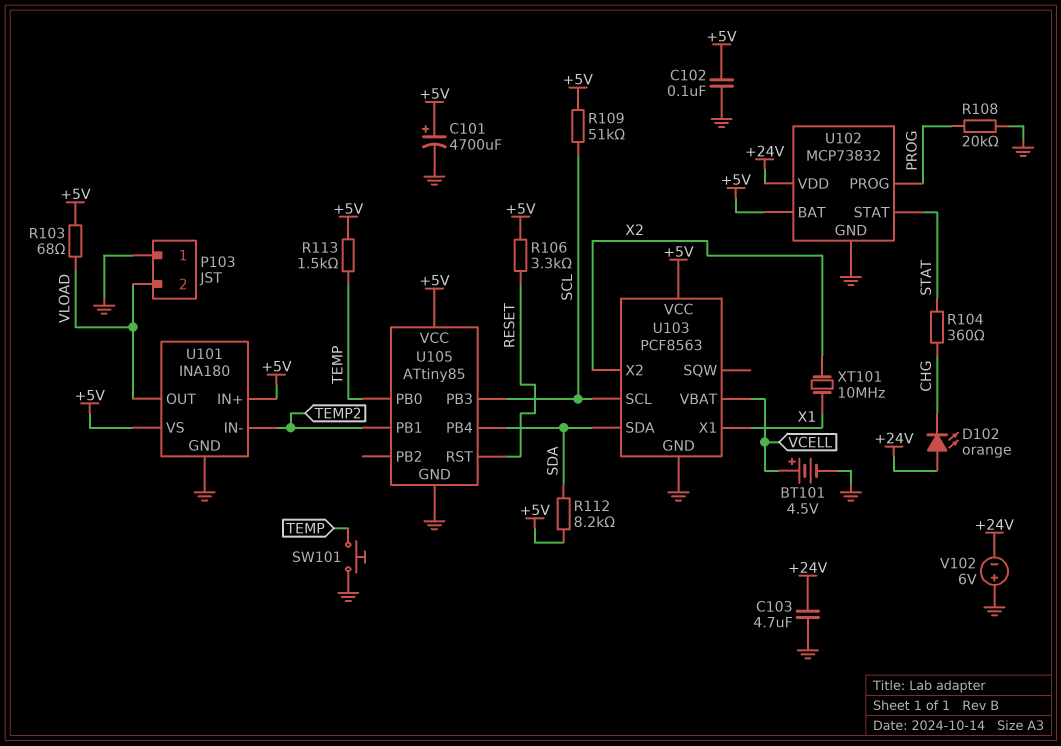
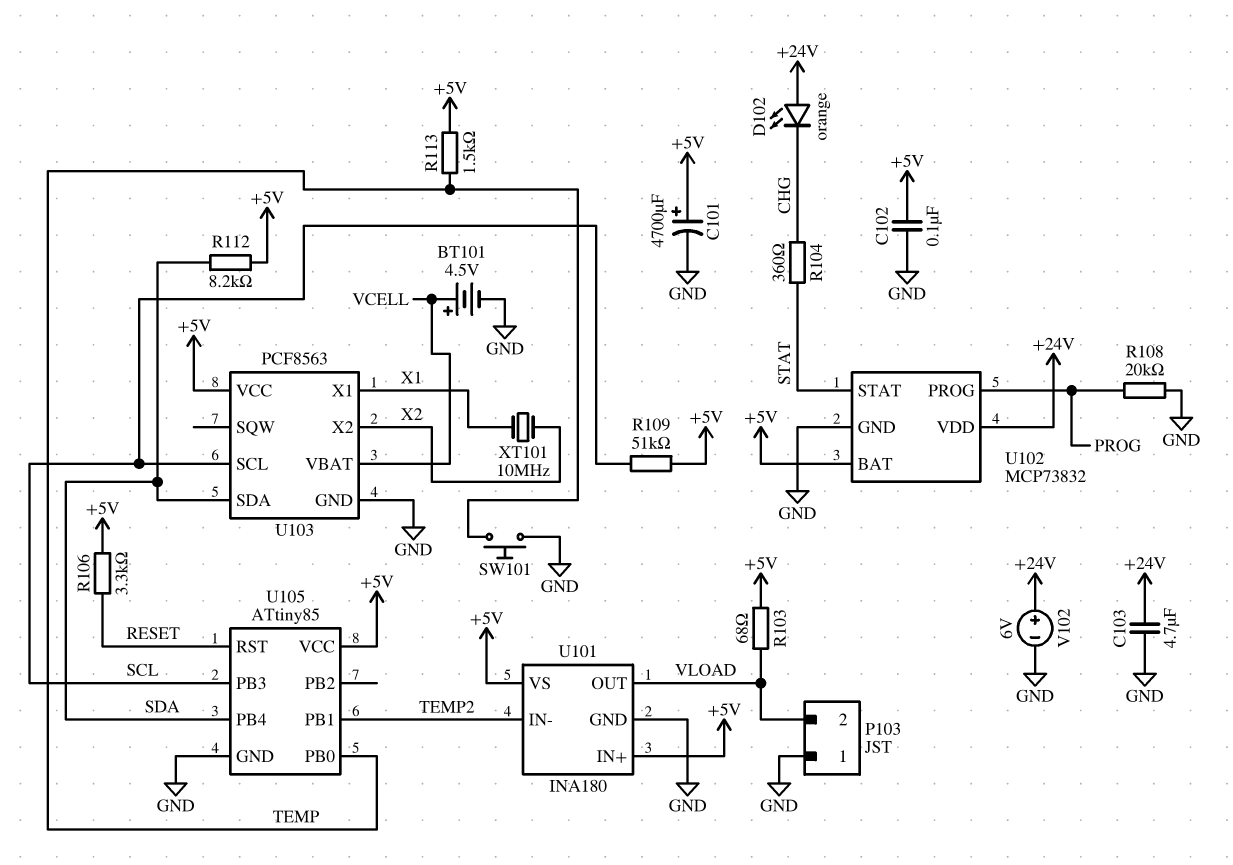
V102: 6V (plus GND, minus +24V) -> 6V (plus +24V, minus GND)

